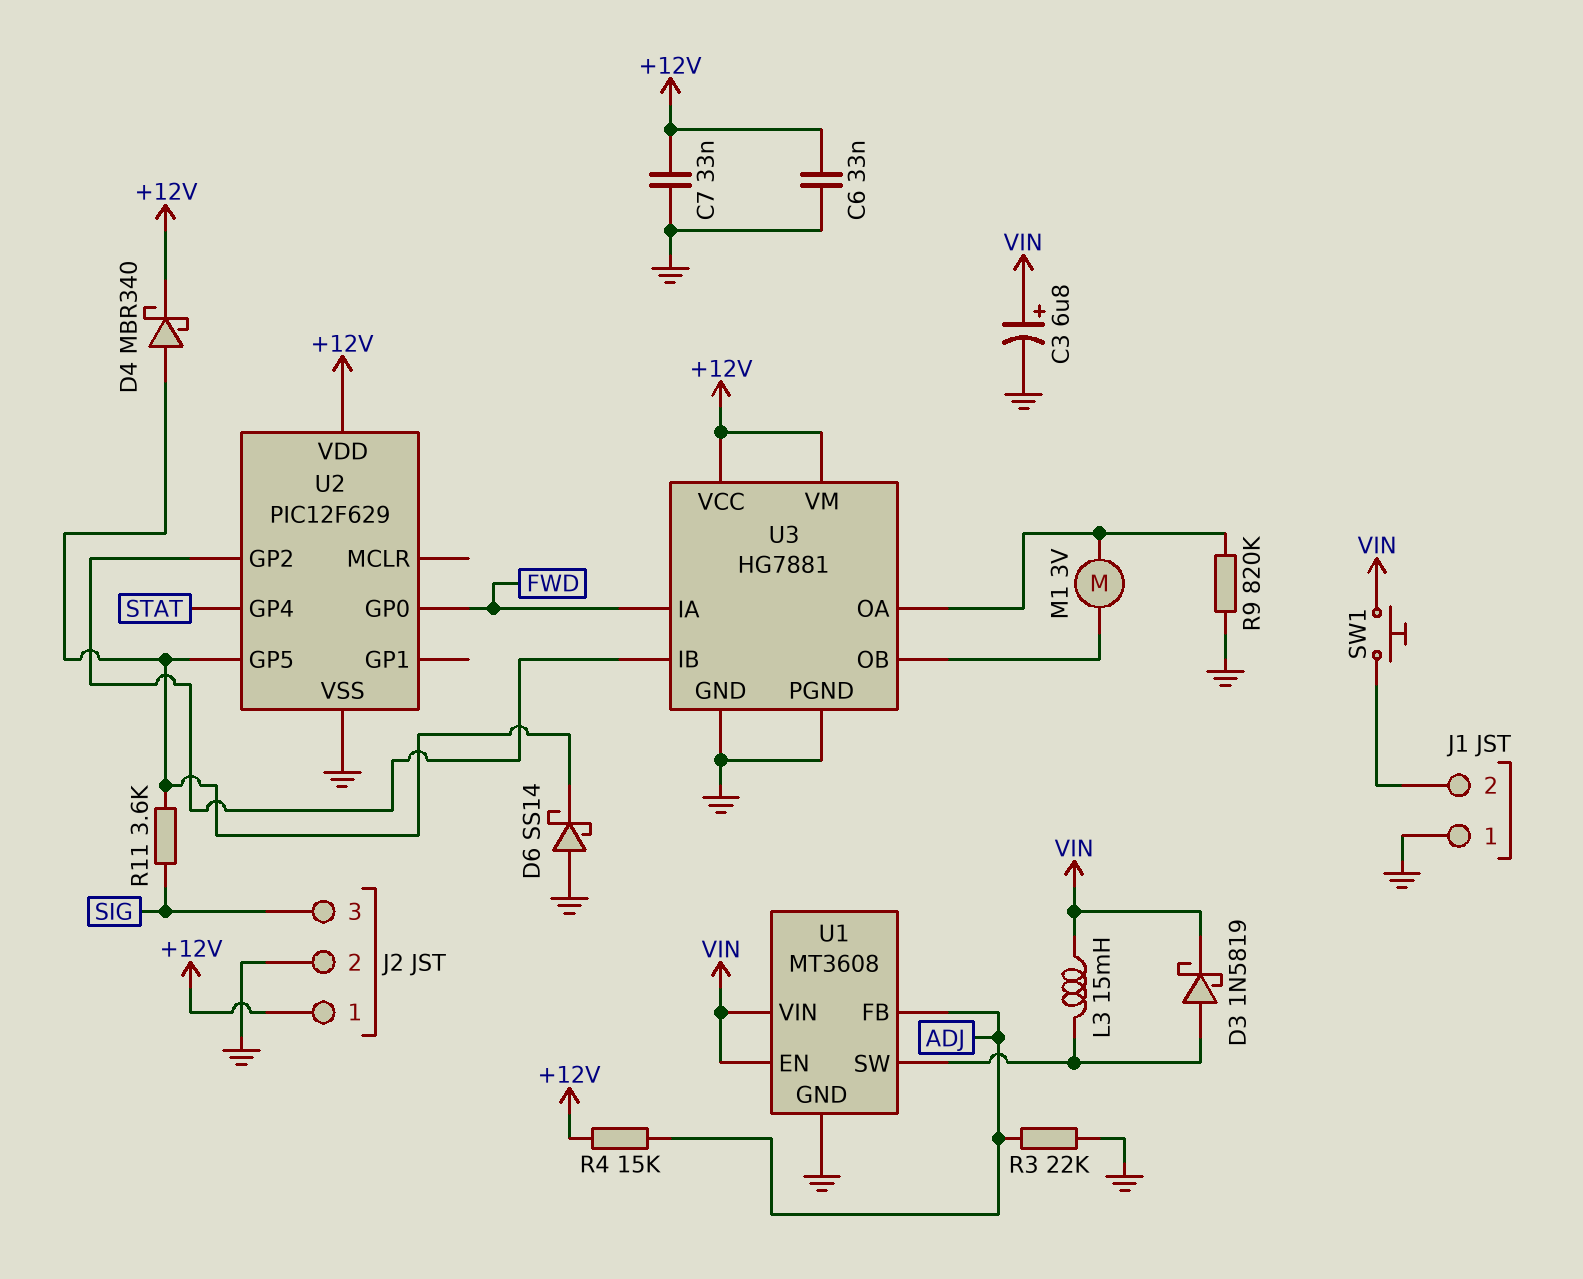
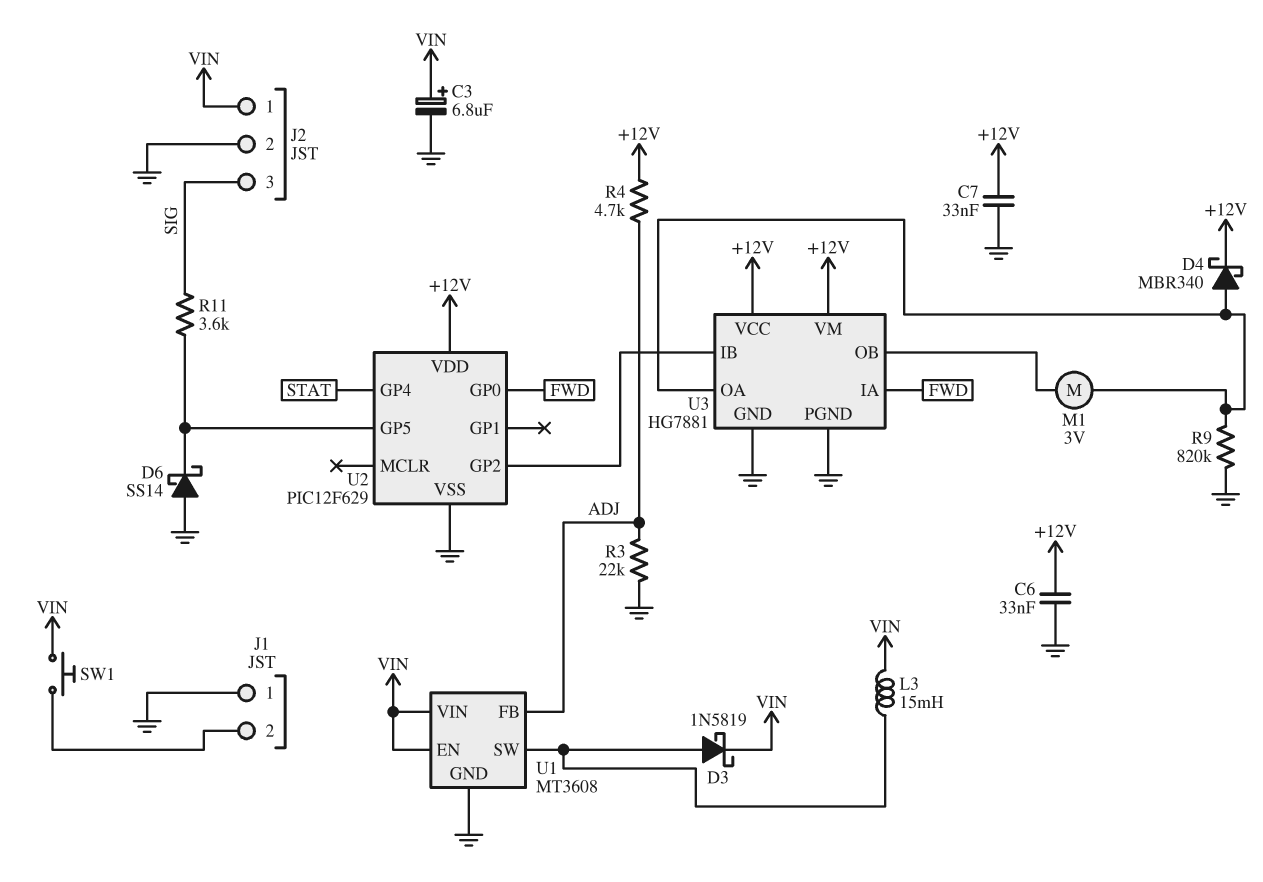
D4: schottky MBR340 (A U2/GP5, K +12V) -> schottky MBR340 (A U3/OA, K +12V)
J2 pin 1: +12V -> VIN
R4: 15k (+12V, ADJ) -> 4.7k (+12V, ADJ)

